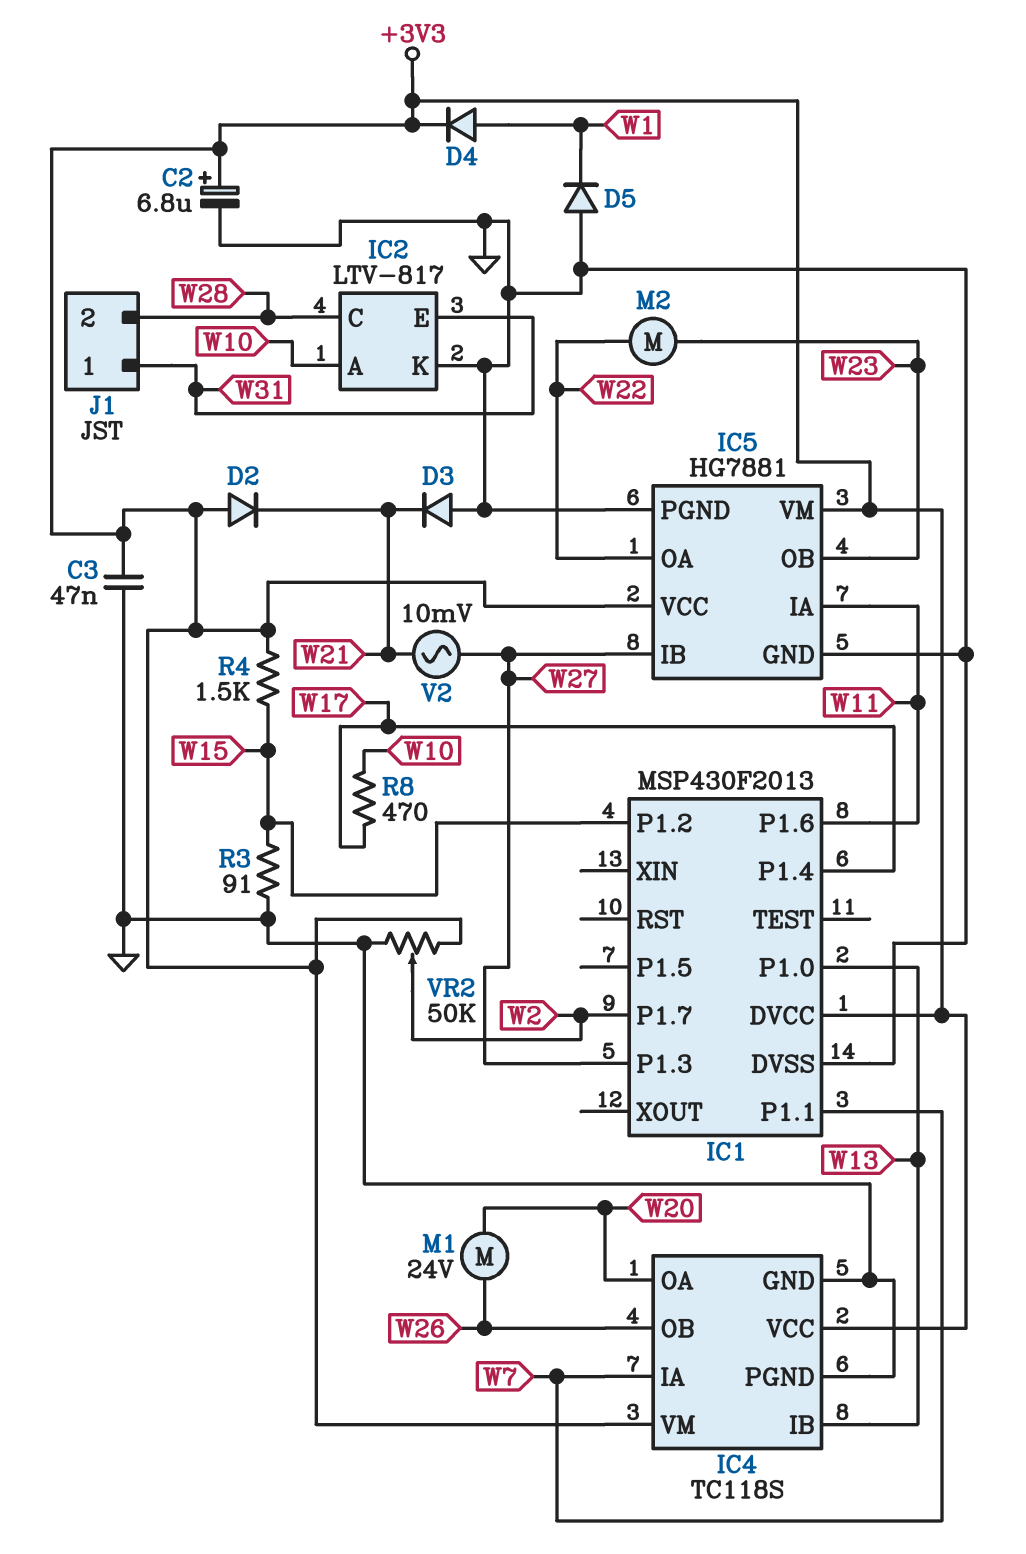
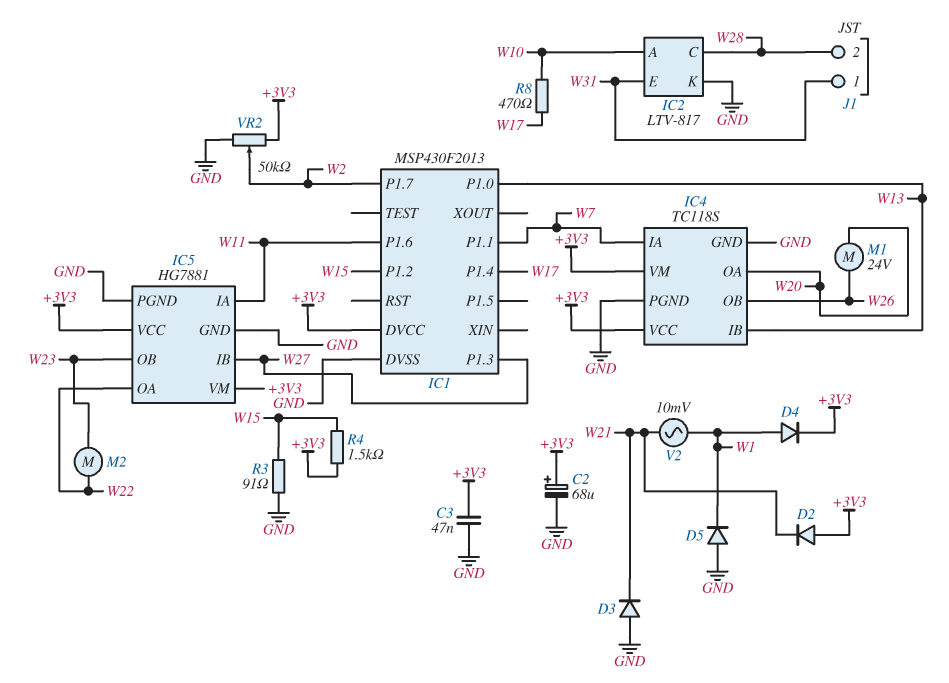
C2: 6.8uF (plus +3V3, minus GND) -> 68uF (plus +3V3, minus GND)
V2: AC 10mV (W21, W27) -> AC 10mV (W1, W21)

